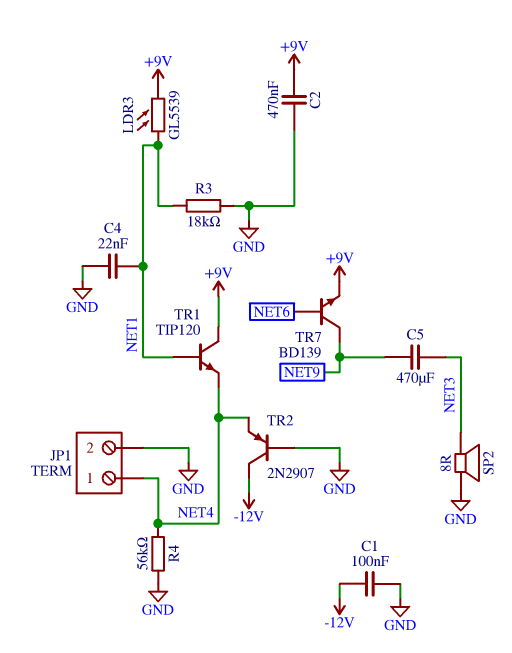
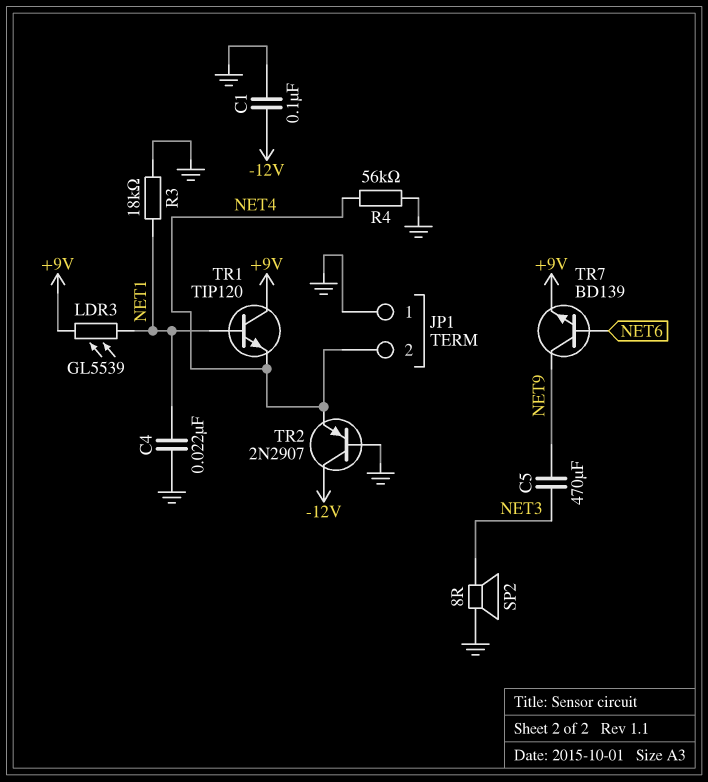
C2: 470nF (+9V, GND) -> none
JP1 pin 1: NET4 -> GND
JP1 pin 2: GND -> NET4

